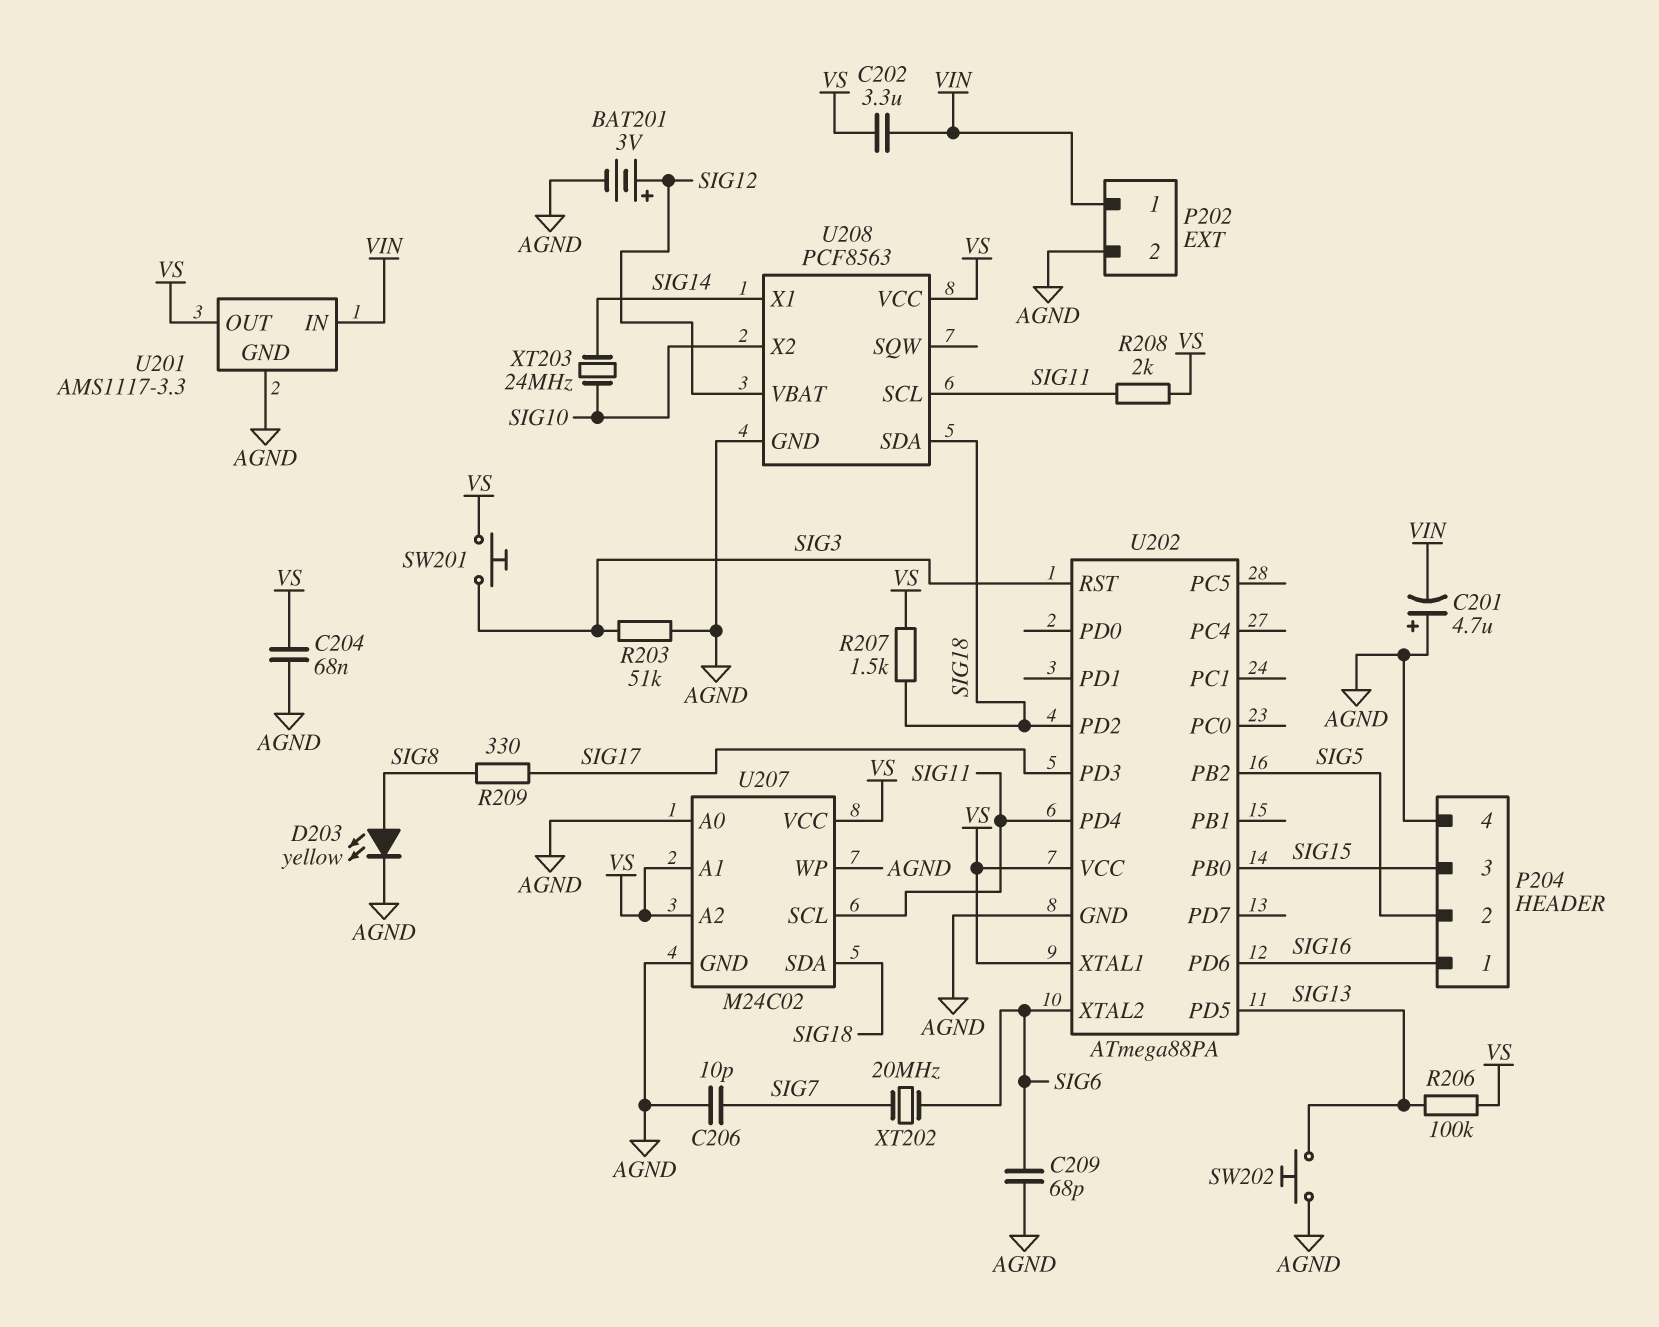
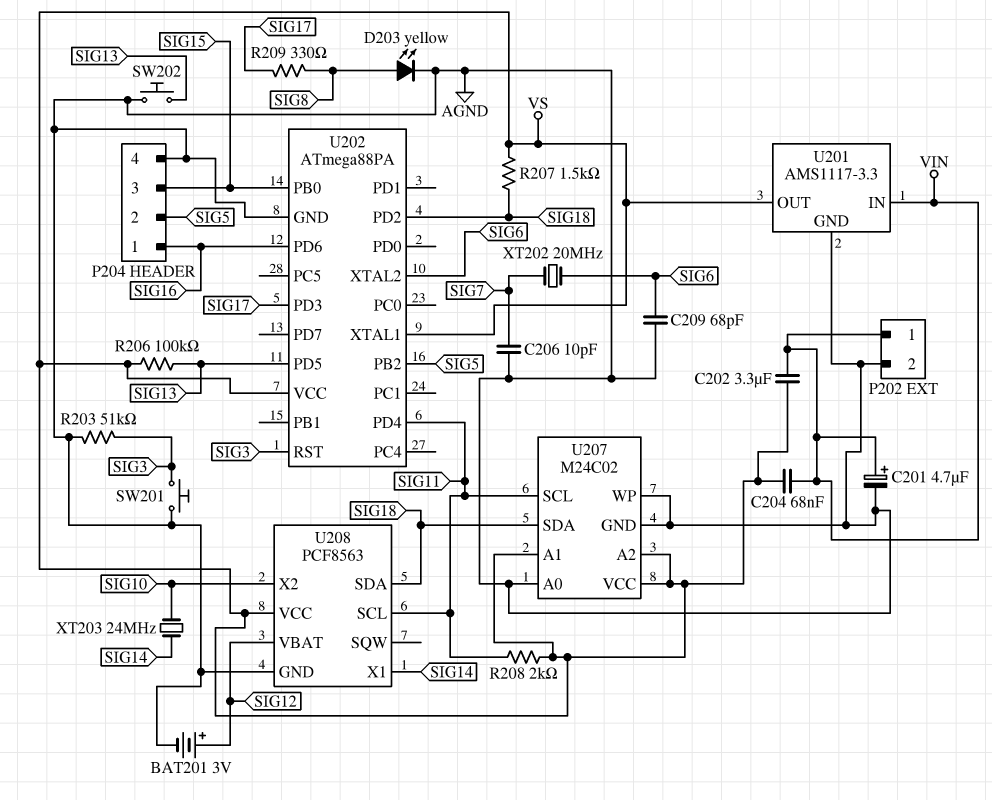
C201: 4.7uF (plus AGND, minus VIN) -> 4.7uF (plus VIN, minus AGND)
C204: 68nF (AGND, VS) -> 68nF (VIN, VS)
SW201: button (SIG3, VS) -> button (AGND, SIG3)

